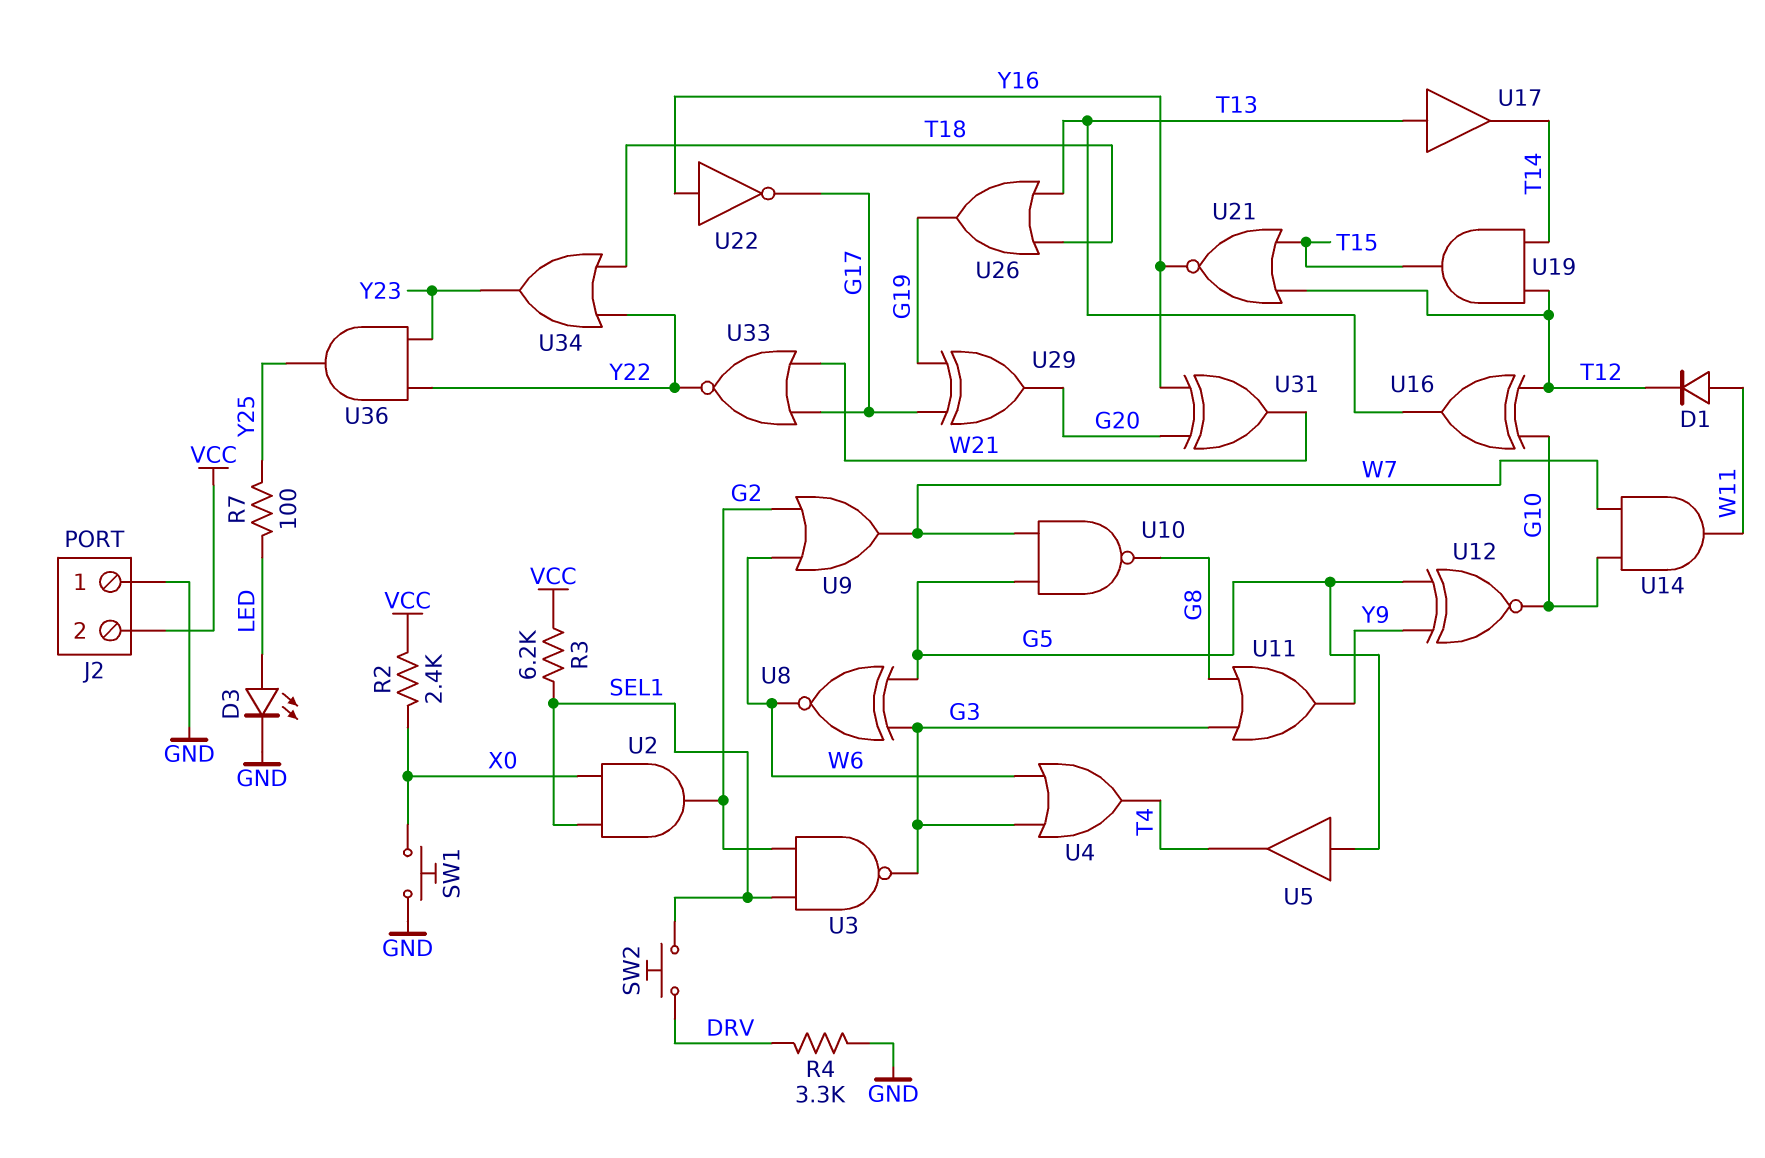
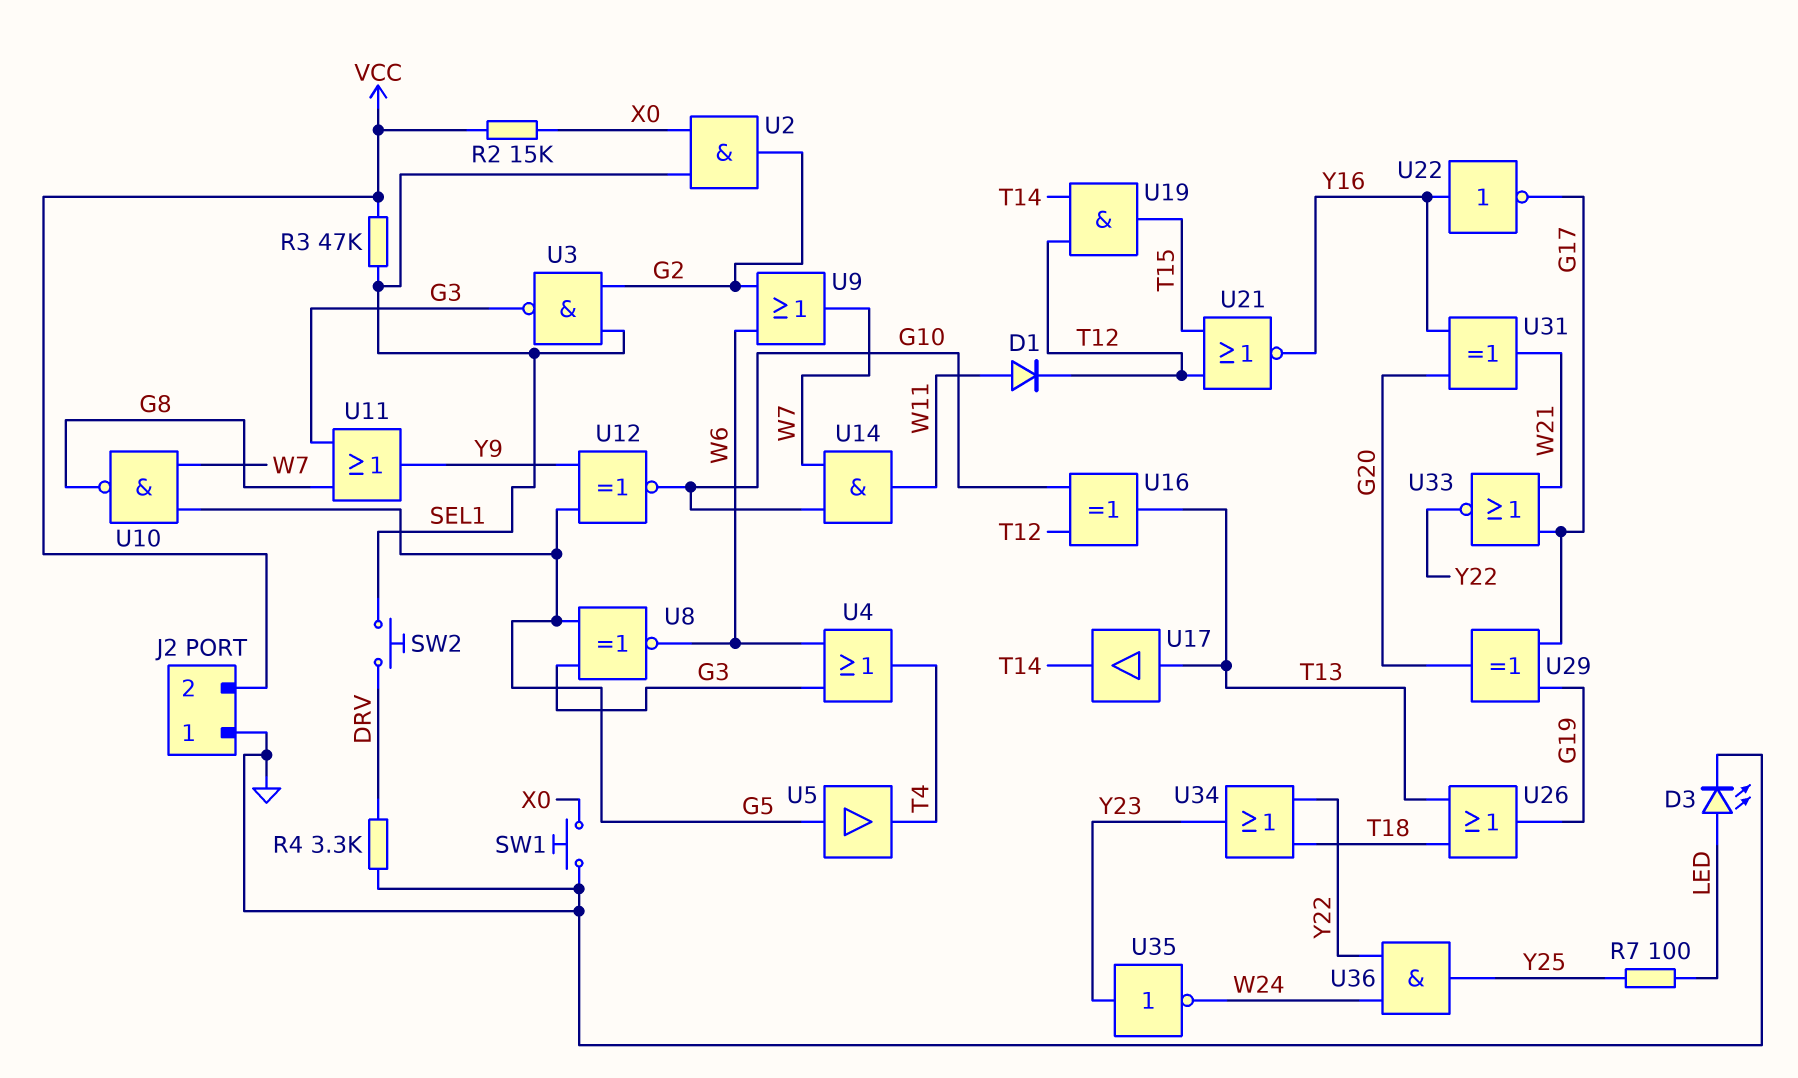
R2: 2.4k (VCC, X0) -> 15k (VCC, X0)
R3: 6.2k (SEL1, VCC) -> 47k (SEL1, VCC)
U35: none -> NOT (in Y23, out W24)
U36: AND (in Y22, in Y23, out Y25) -> AND (in W24, in Y22, out Y25)

